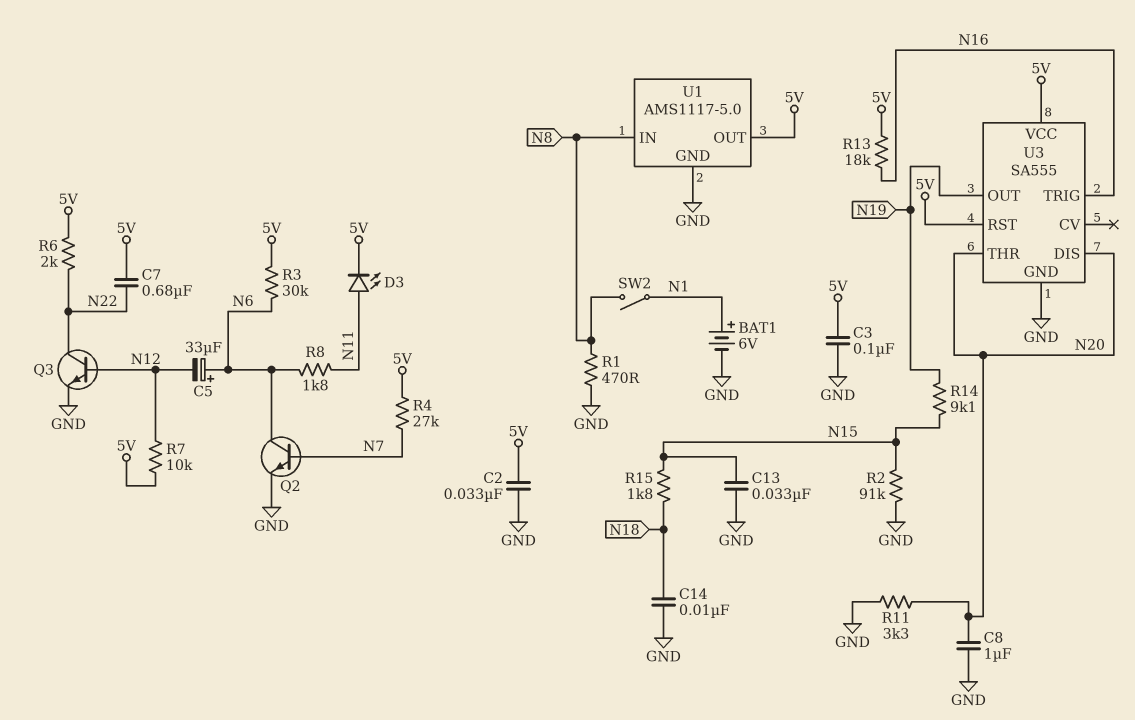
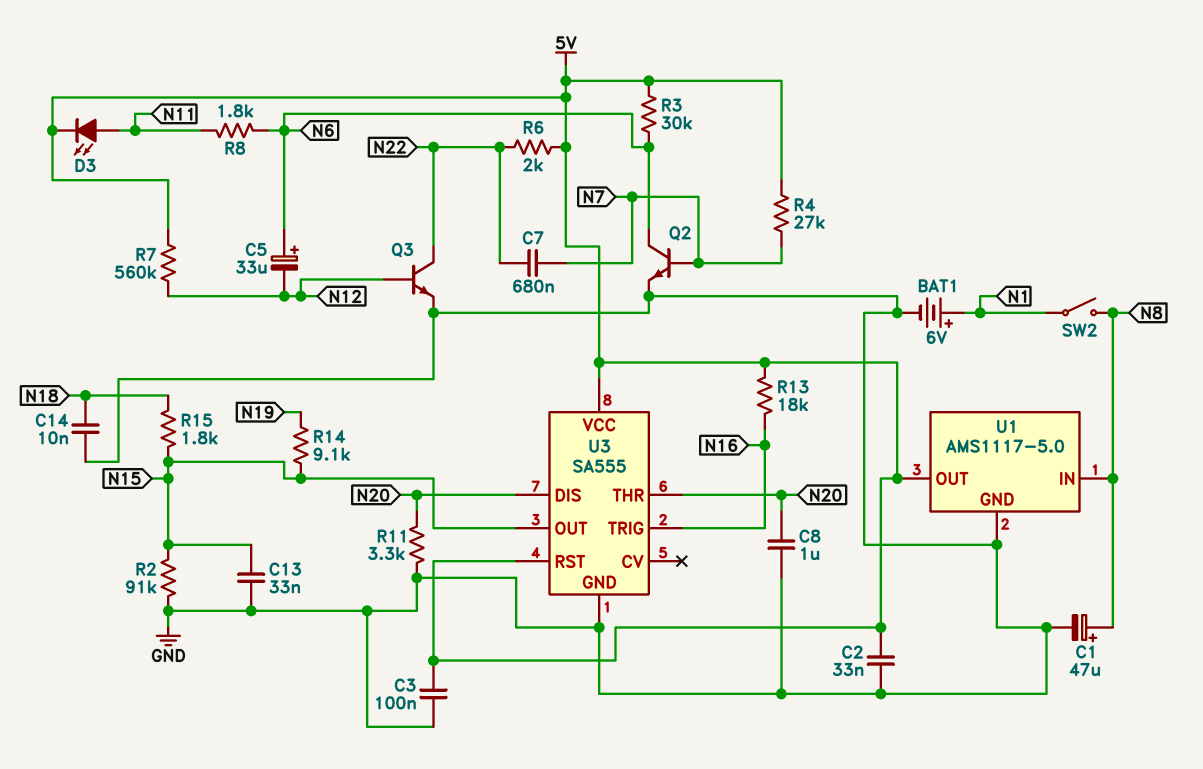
C1: none -> 47uF (plus N8, minus GND)
C7: 680nF (5V, N22) -> 680nF (N7, N22)
R1: 470 (GND, N8) -> none
R7: 10k (5V, N12) -> 560k (5V, N12)
U3 pin OUT: N19 -> N15

